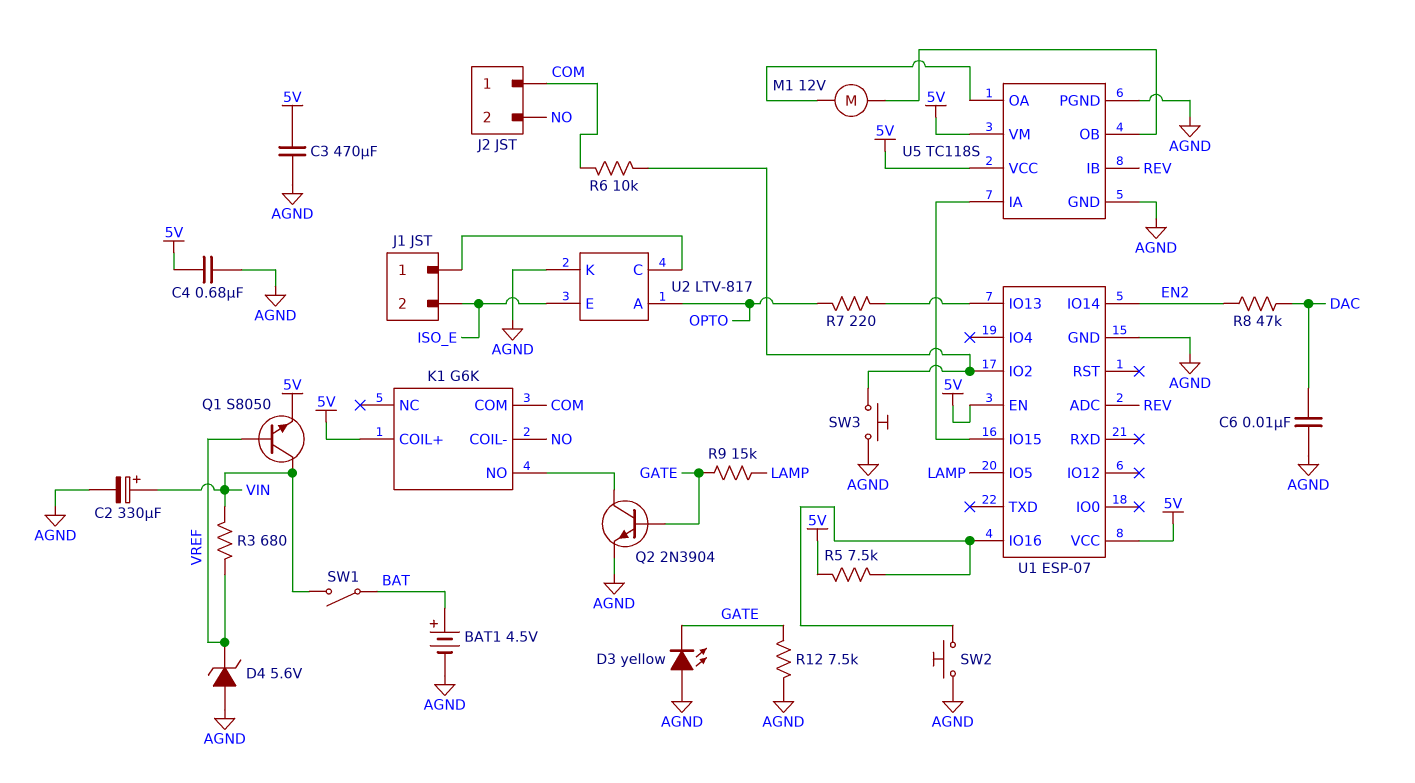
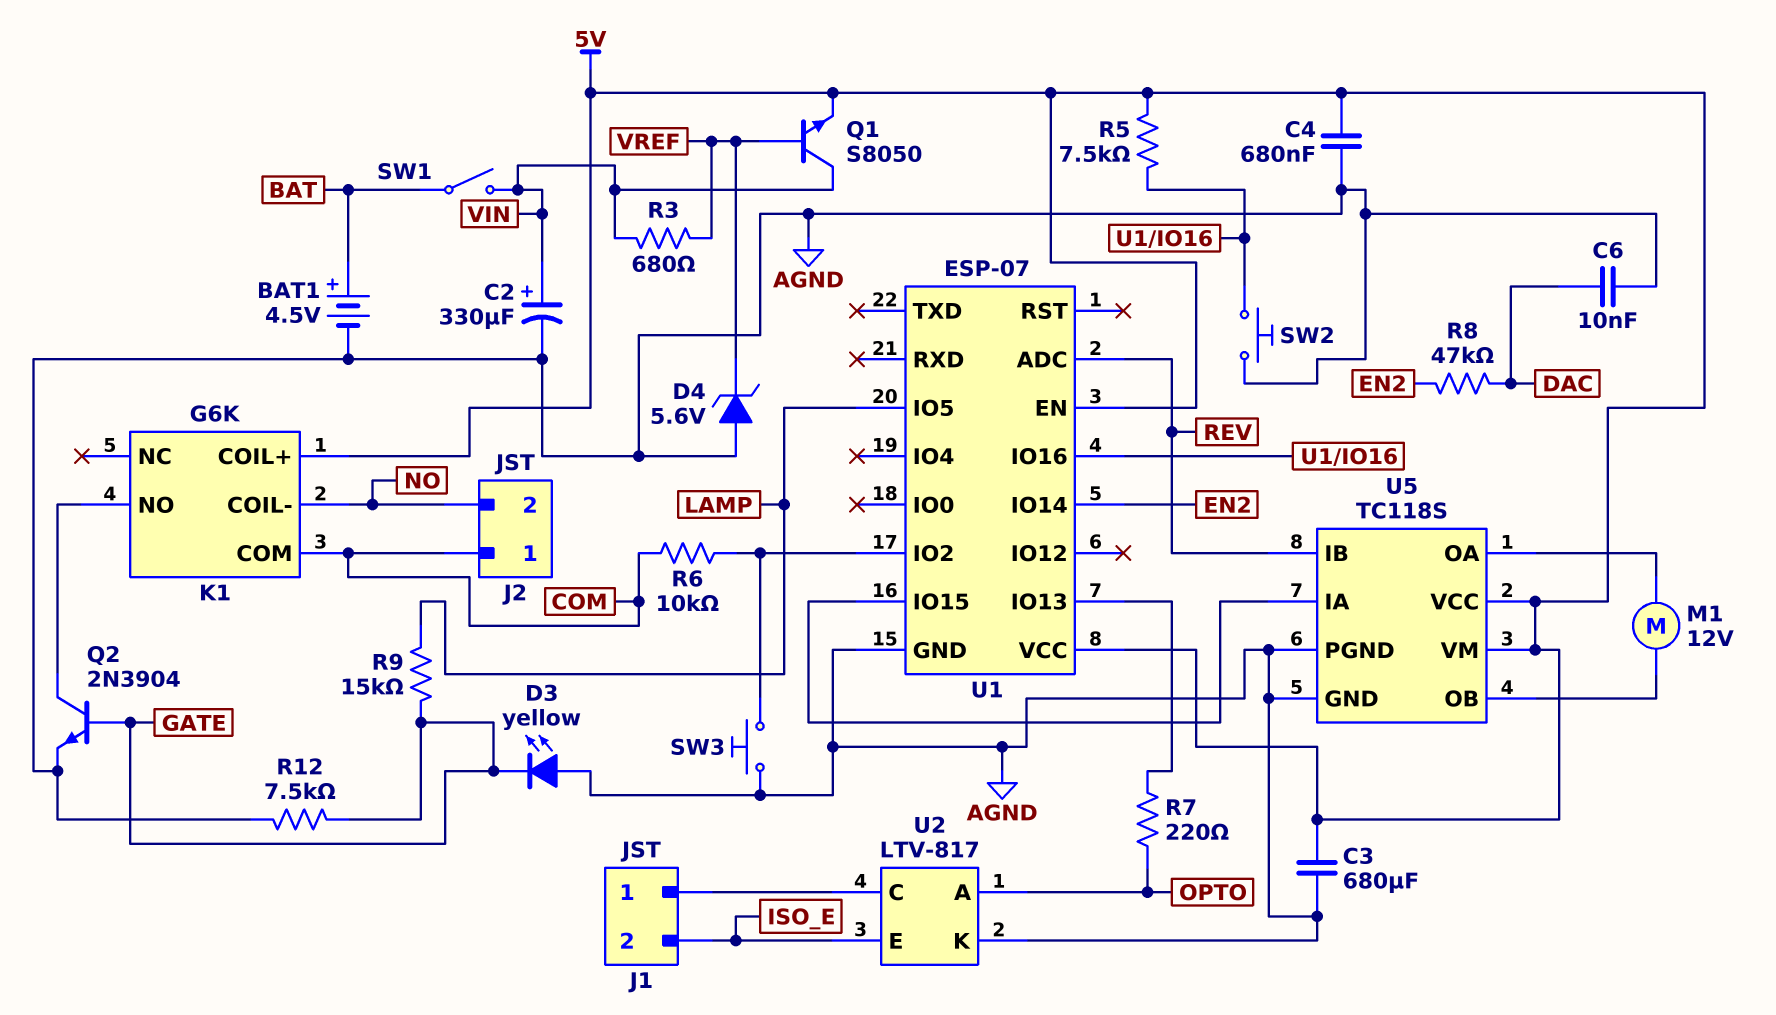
C3: 470uF (5V, AGND) -> 680uF (5V, AGND)

